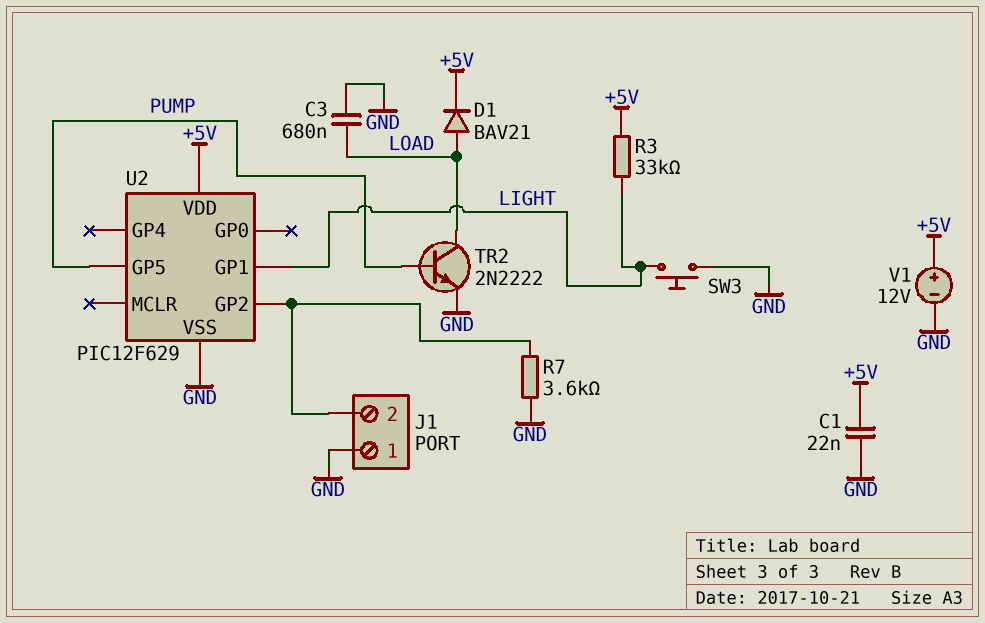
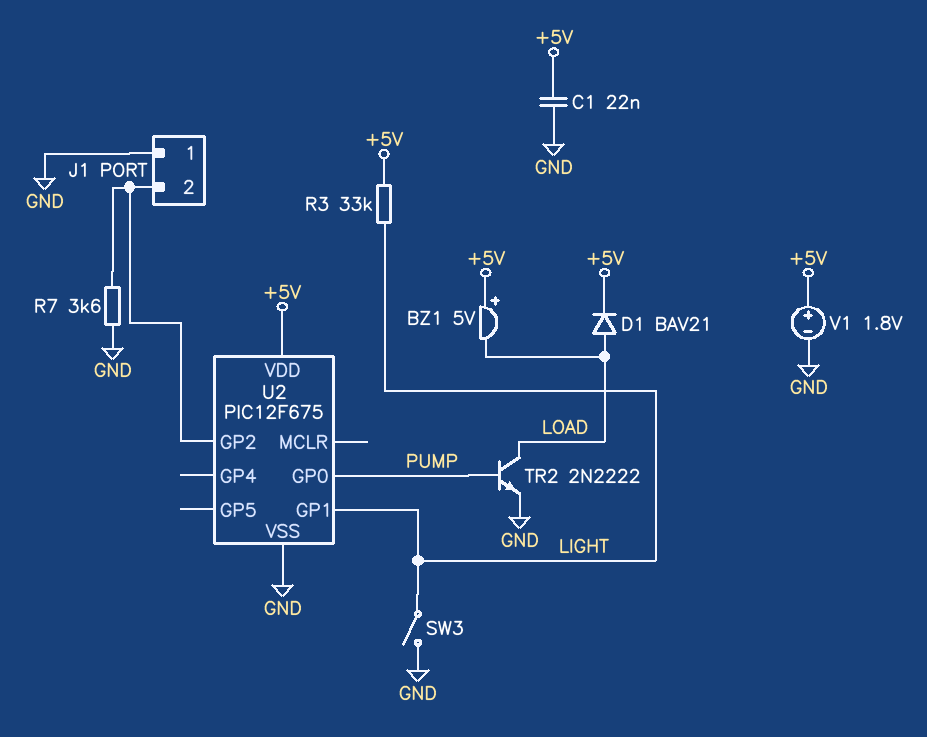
BZ1: none -> buzzer 5V (plus +5V, minus LOAD)
C3: 680nF (GND, LOAD) -> none
SW3: button (GND, LIGHT) -> switch (GND, LIGHT)
U2: PIC12F629 -> PIC12F675
U2 pin GP0: none -> PUMP
U2 pin GP5: PUMP -> none
V1: 12V (plus +5V, minus GND) -> 1.8V (plus +5V, minus GND)

